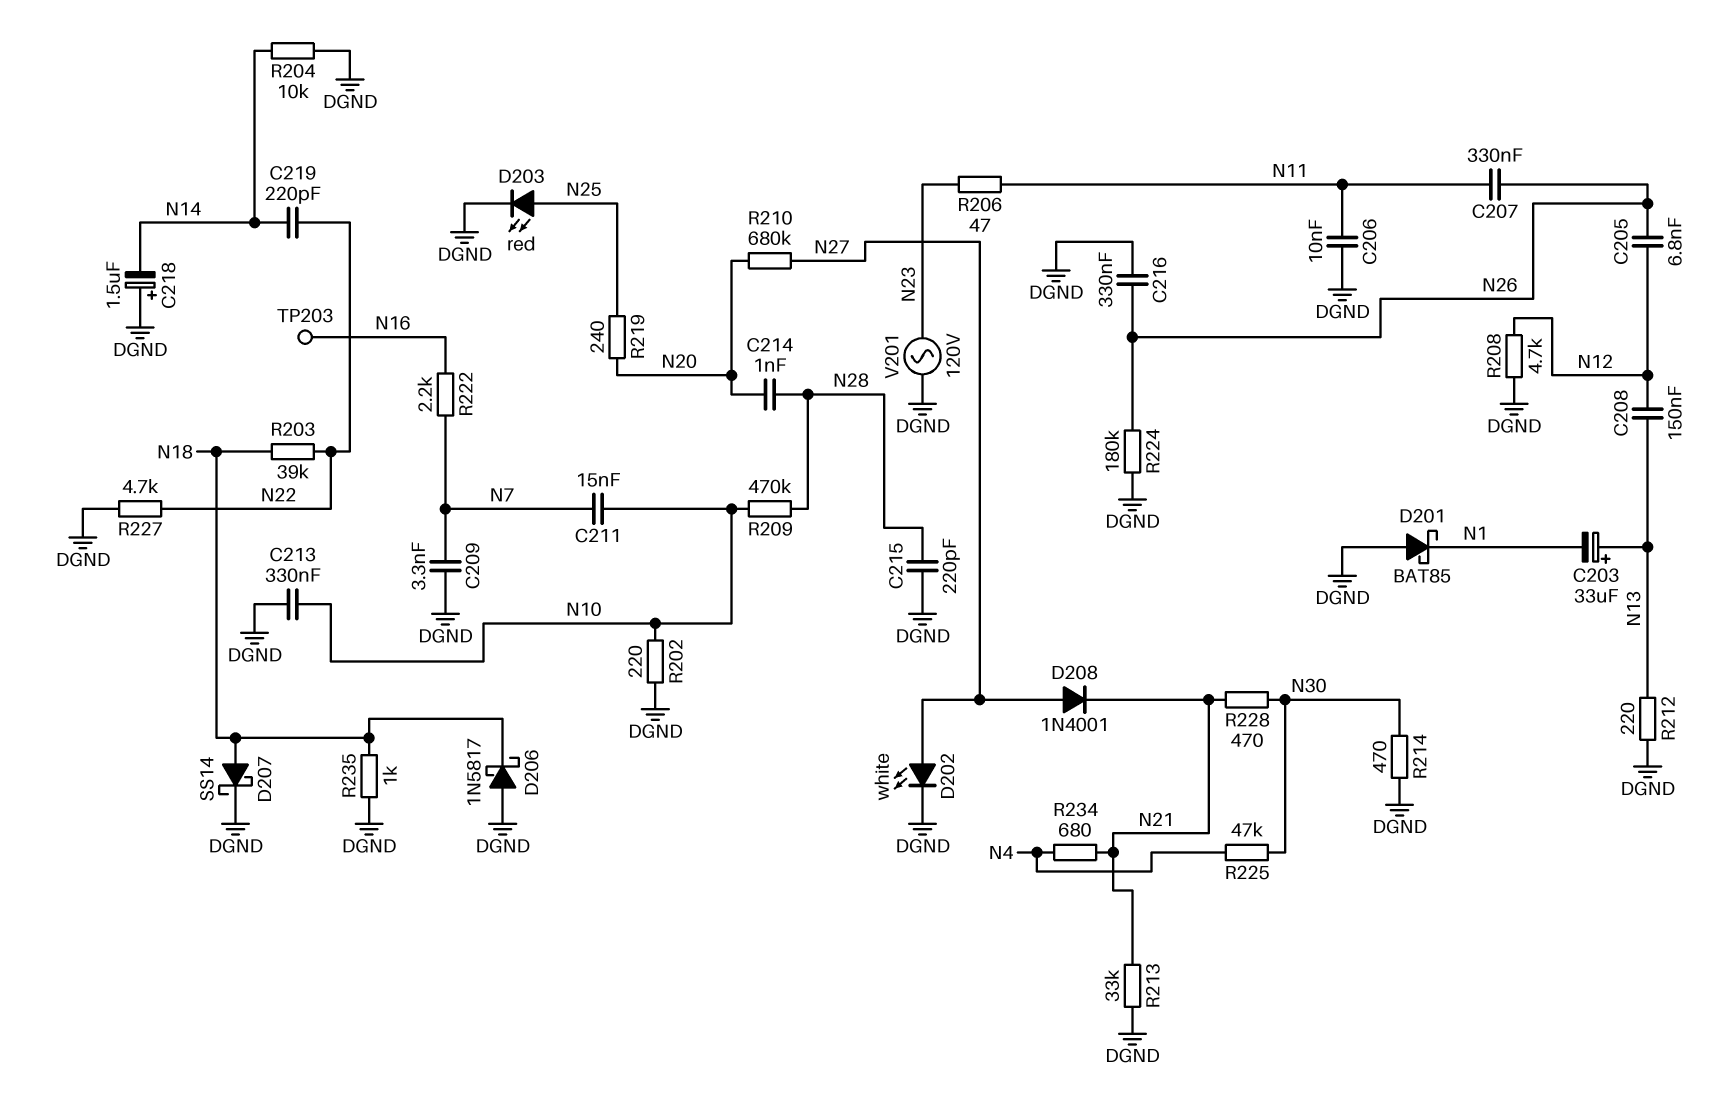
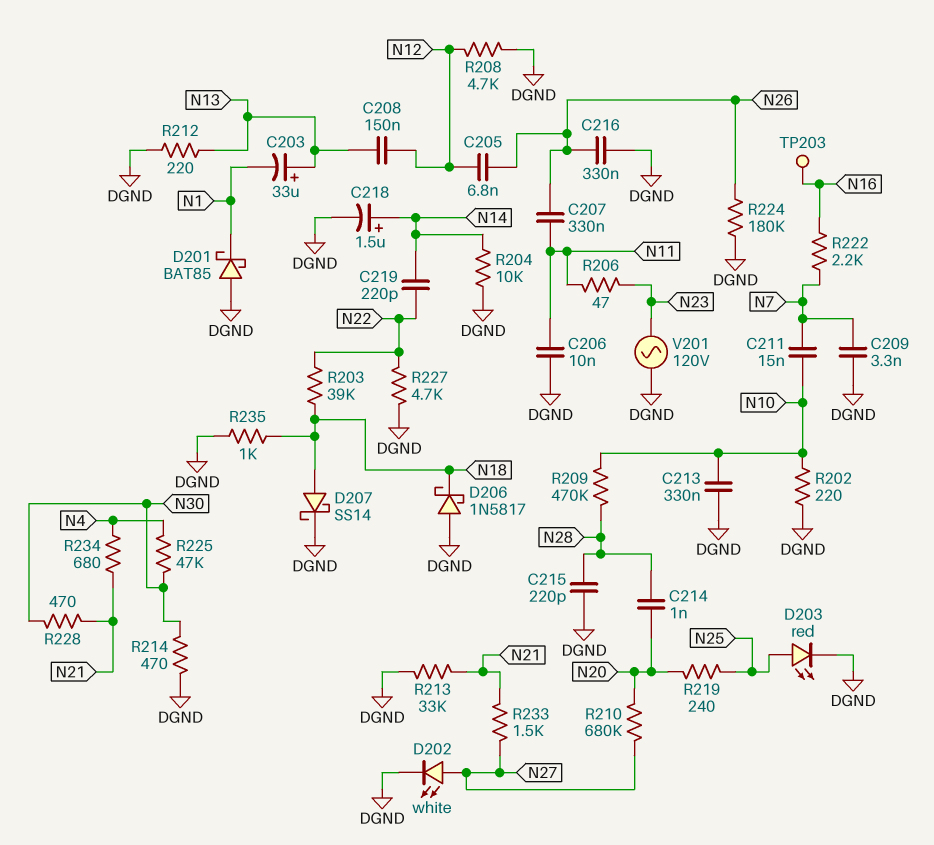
C218: 1.5uF (plus DGND, minus N14) -> 1.5uF (plus N14, minus DGND)
D208: diode 1N4001 (A N27, K N21) -> none
R233: none -> 1.5k (N21, N27)

